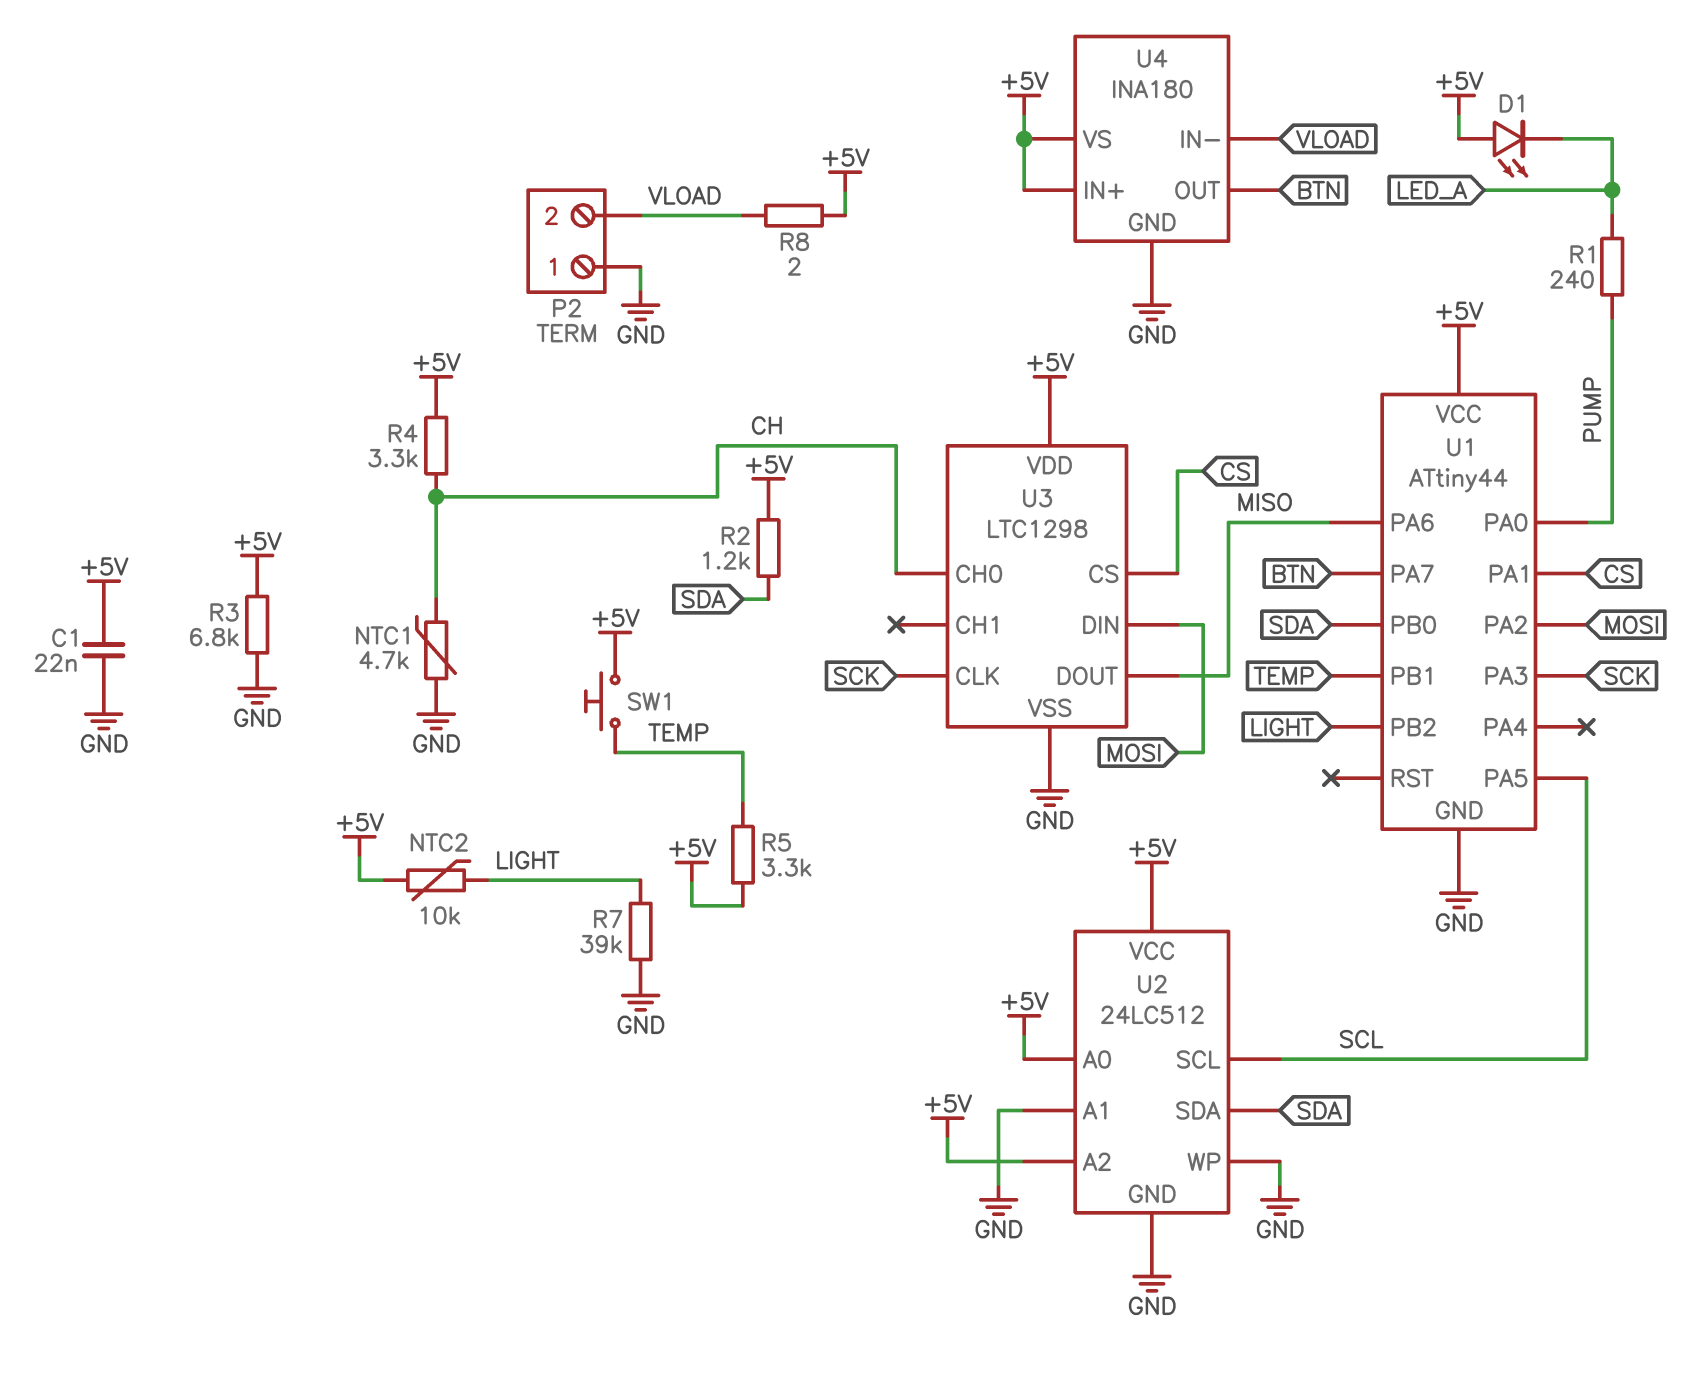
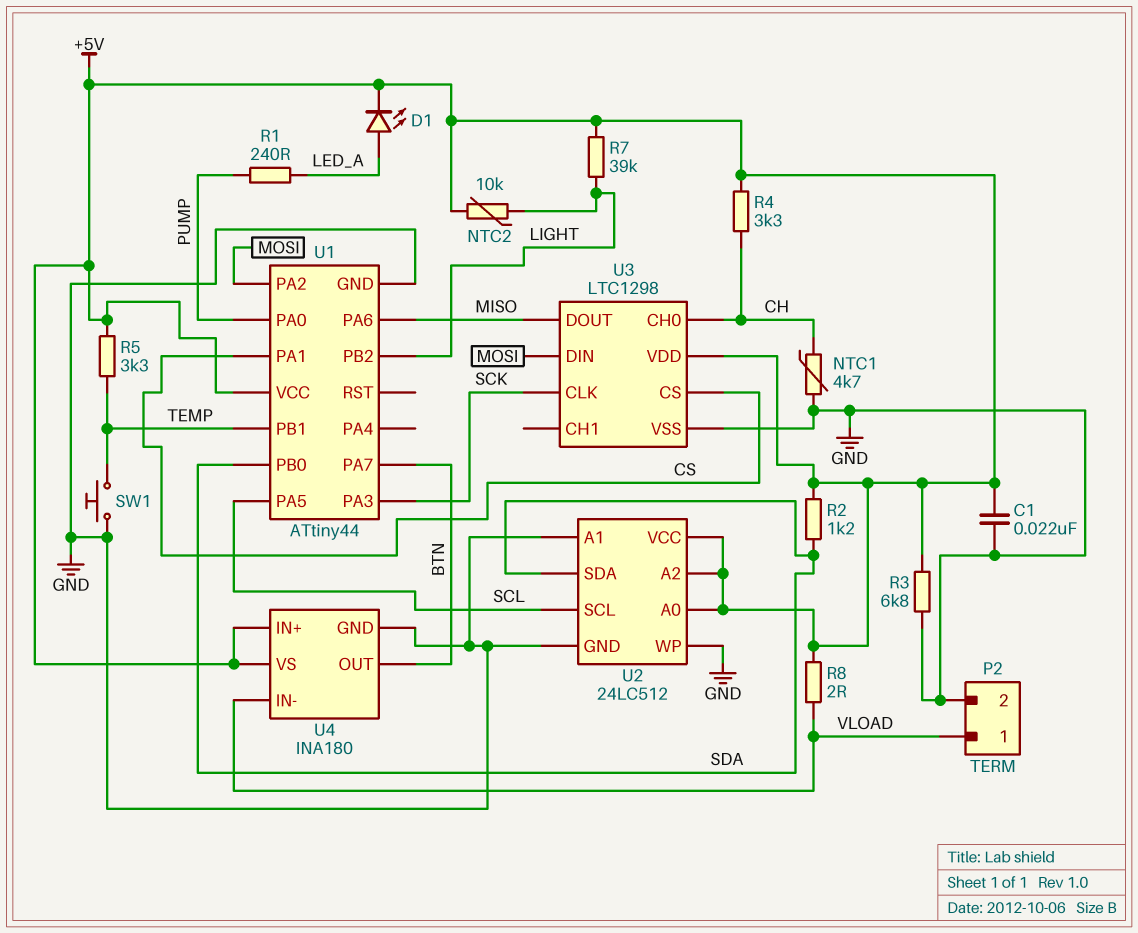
D1: LED (A +5V, K LED_A) -> LED (A LED_A, K +5V)
P2 pin 1: GND -> VLOAD
P2 pin 2: VLOAD -> GND
R7: 39k (GND, LIGHT) -> 39k (+5V, LIGHT)
SW1: button (+5V, TEMP) -> button (GND, TEMP)

